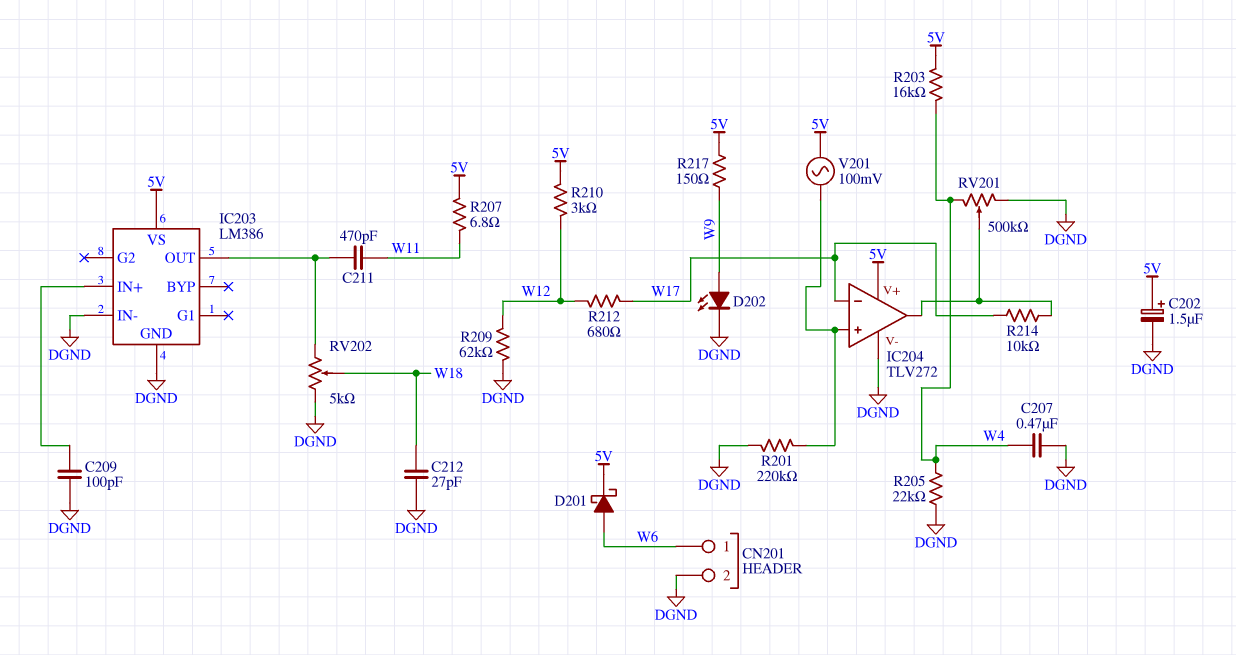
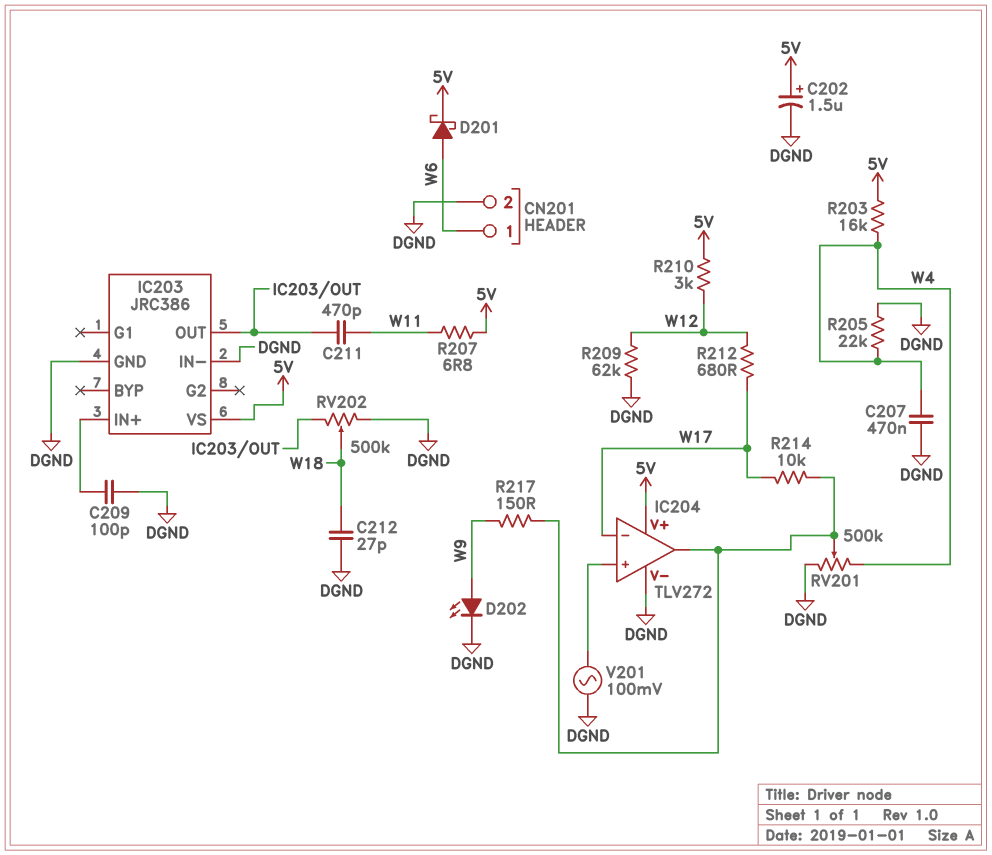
IC203: LM386 -> JRC386
R201: 220k (DGND, IC204/in+) -> none
R217: 150 (5V, W9) -> 150 (IC204/out, W9)
RV202: 5k (DGND, IC203/OUT, wiper W18) -> 500k (DGND, IC203/OUT, wiper W18)
V201: AC 100mV (5V, IC204/in+) -> AC 100mV (DGND, IC204/in+)

